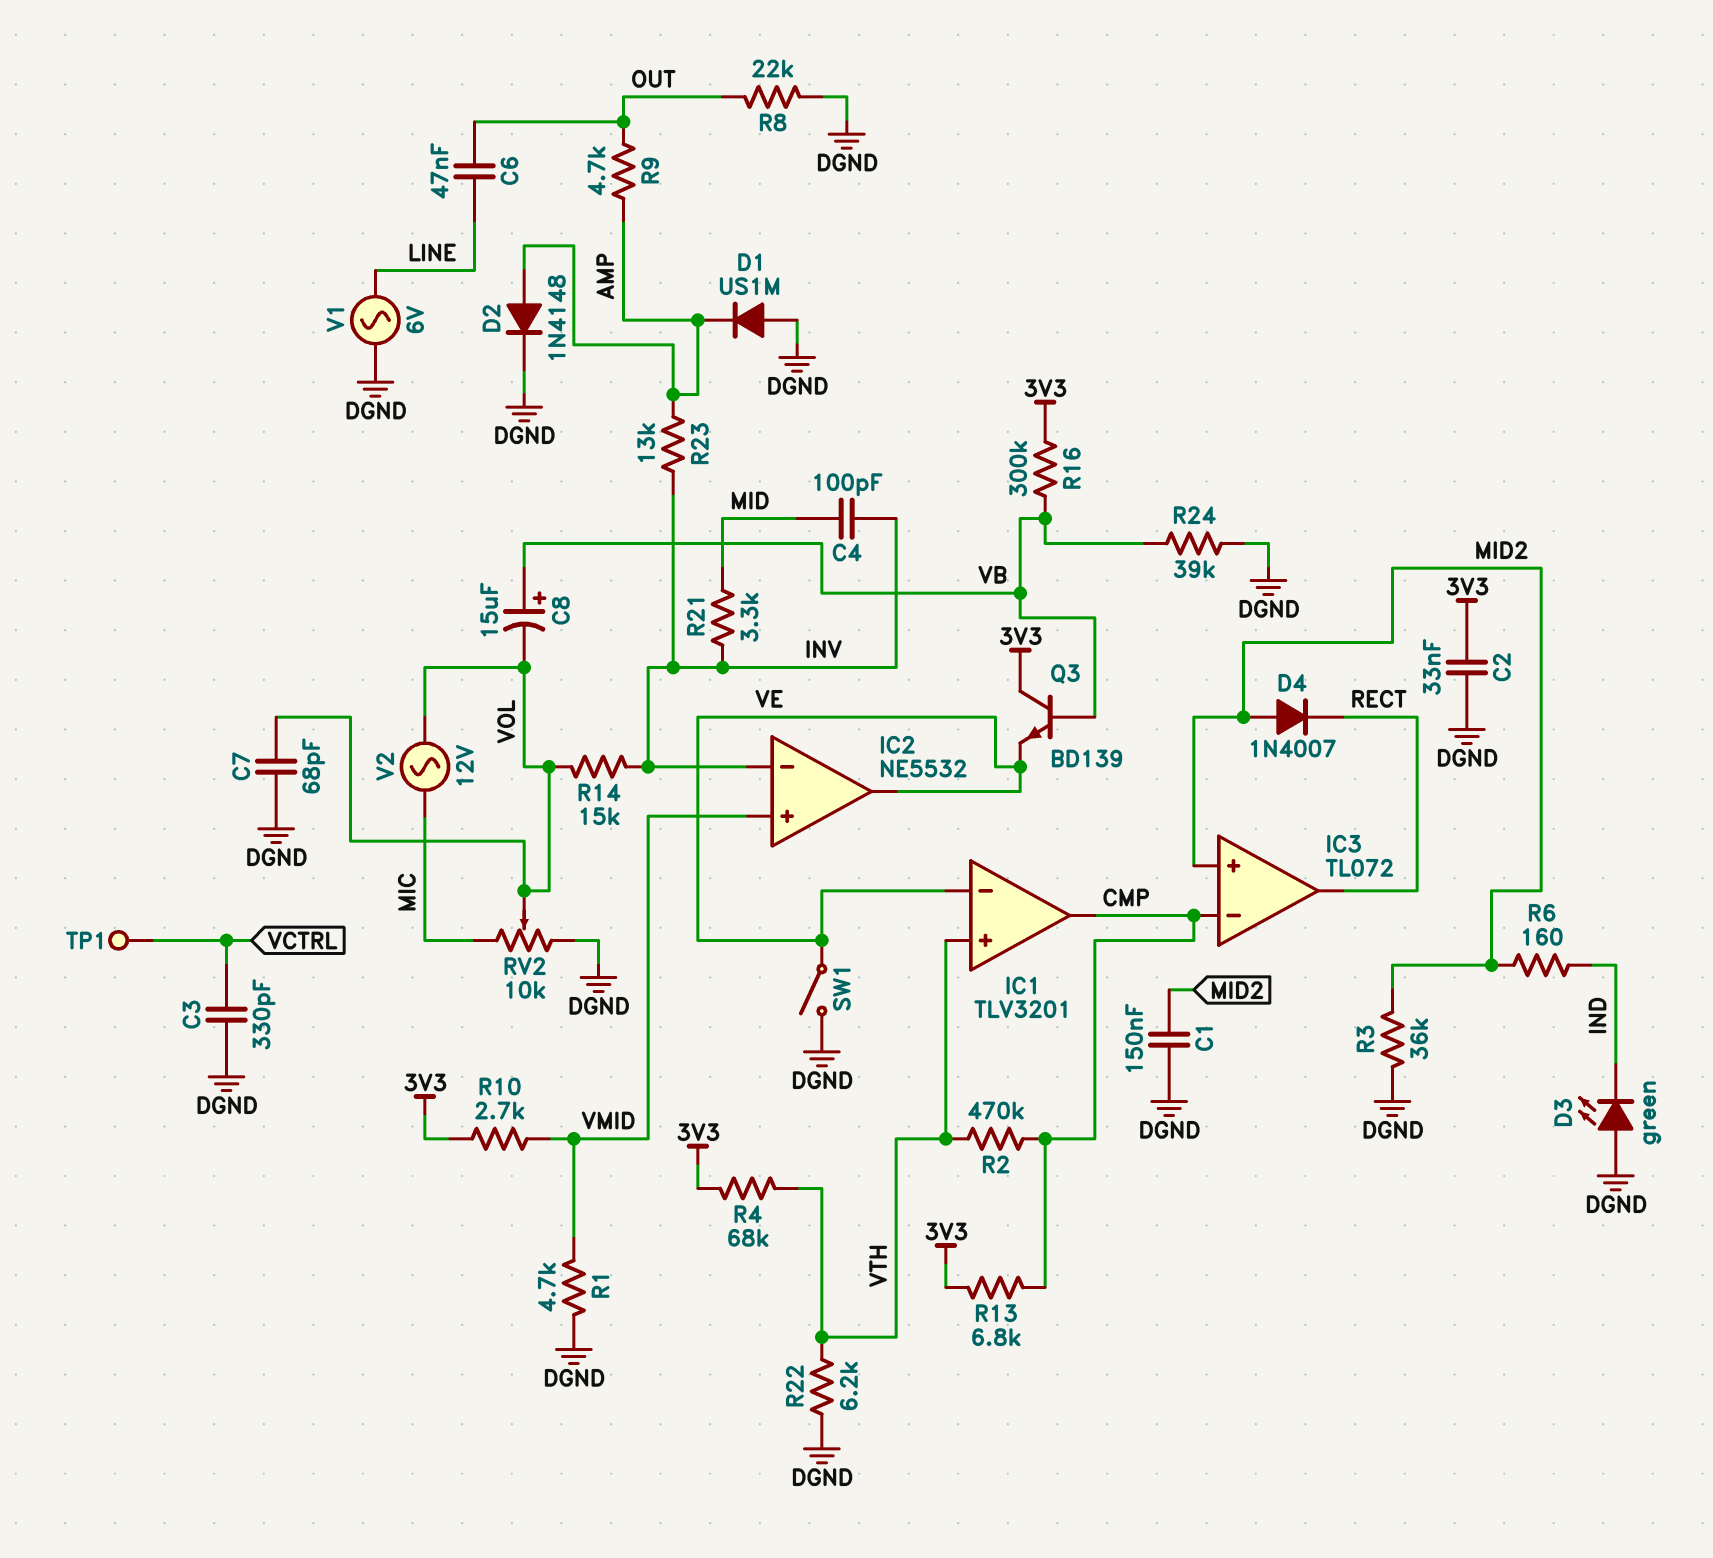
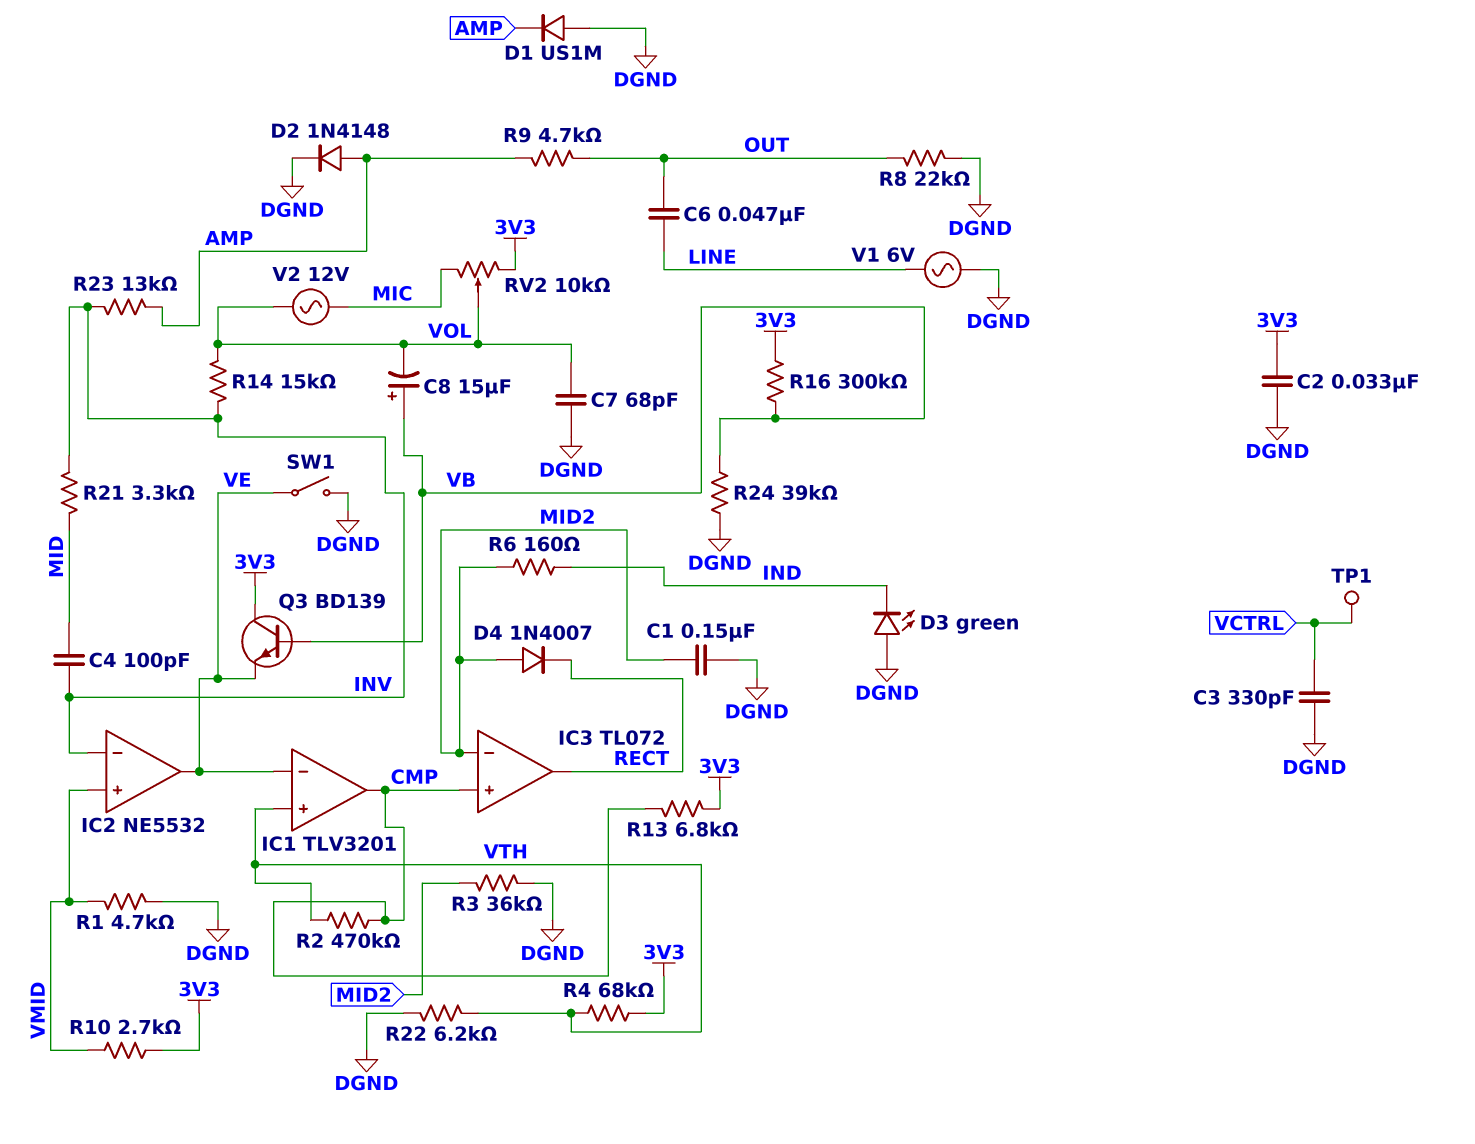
IC3 pin in+: MID2 -> CMP
IC3 pin in-: CMP -> MID2
RV2: 10k (DGND, MIC, wiper VOL) -> 10k (3V3, MIC, wiper VOL)

